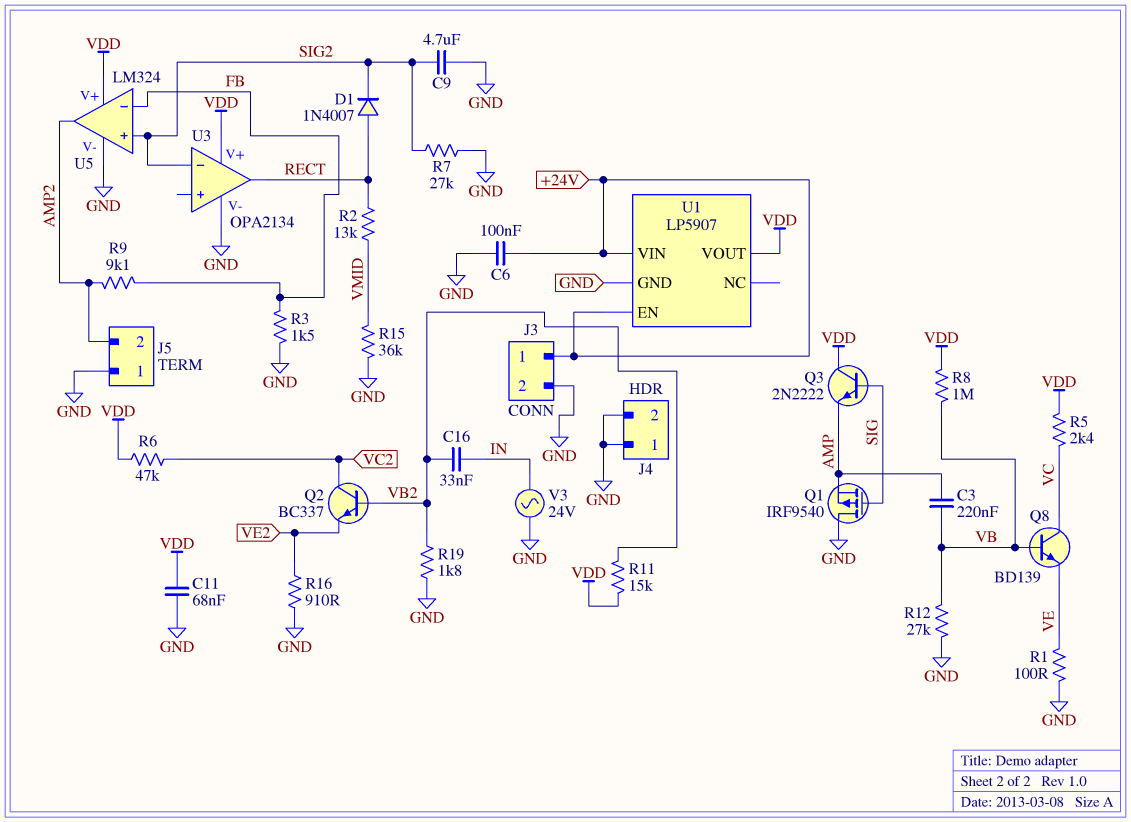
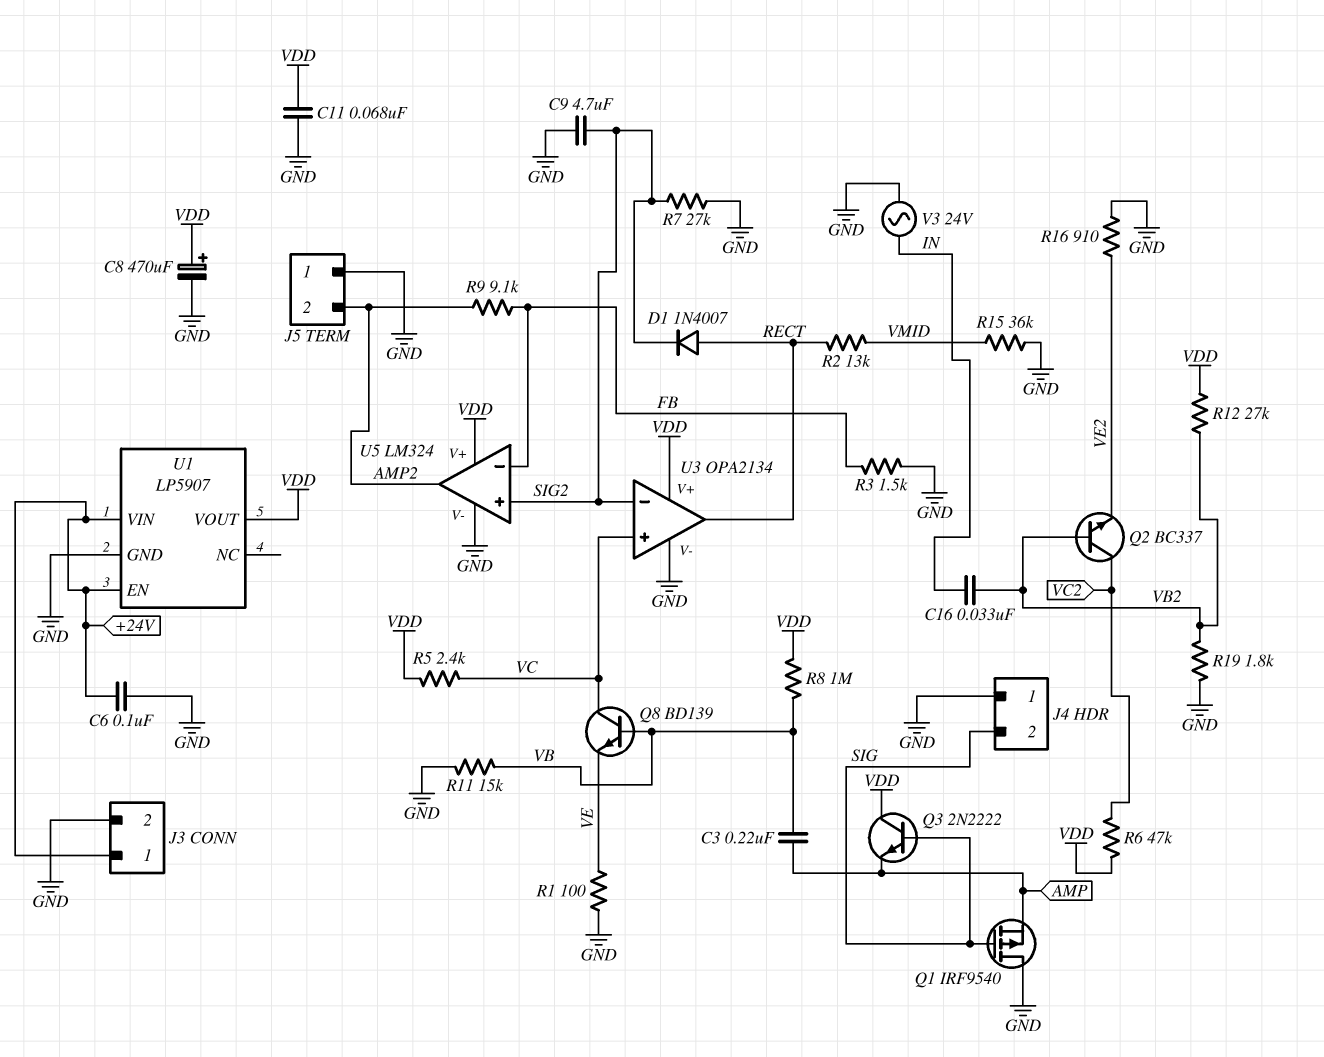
C8: none -> 470uF (plus VDD, minus GND)
J4 pin 2: GND -> SIG
R11: 15k (VB2, VDD) -> 15k (GND, VB)
R12: 27k (GND, VB) -> 27k (VB2, VDD)
U3 pin in+: none -> VC

